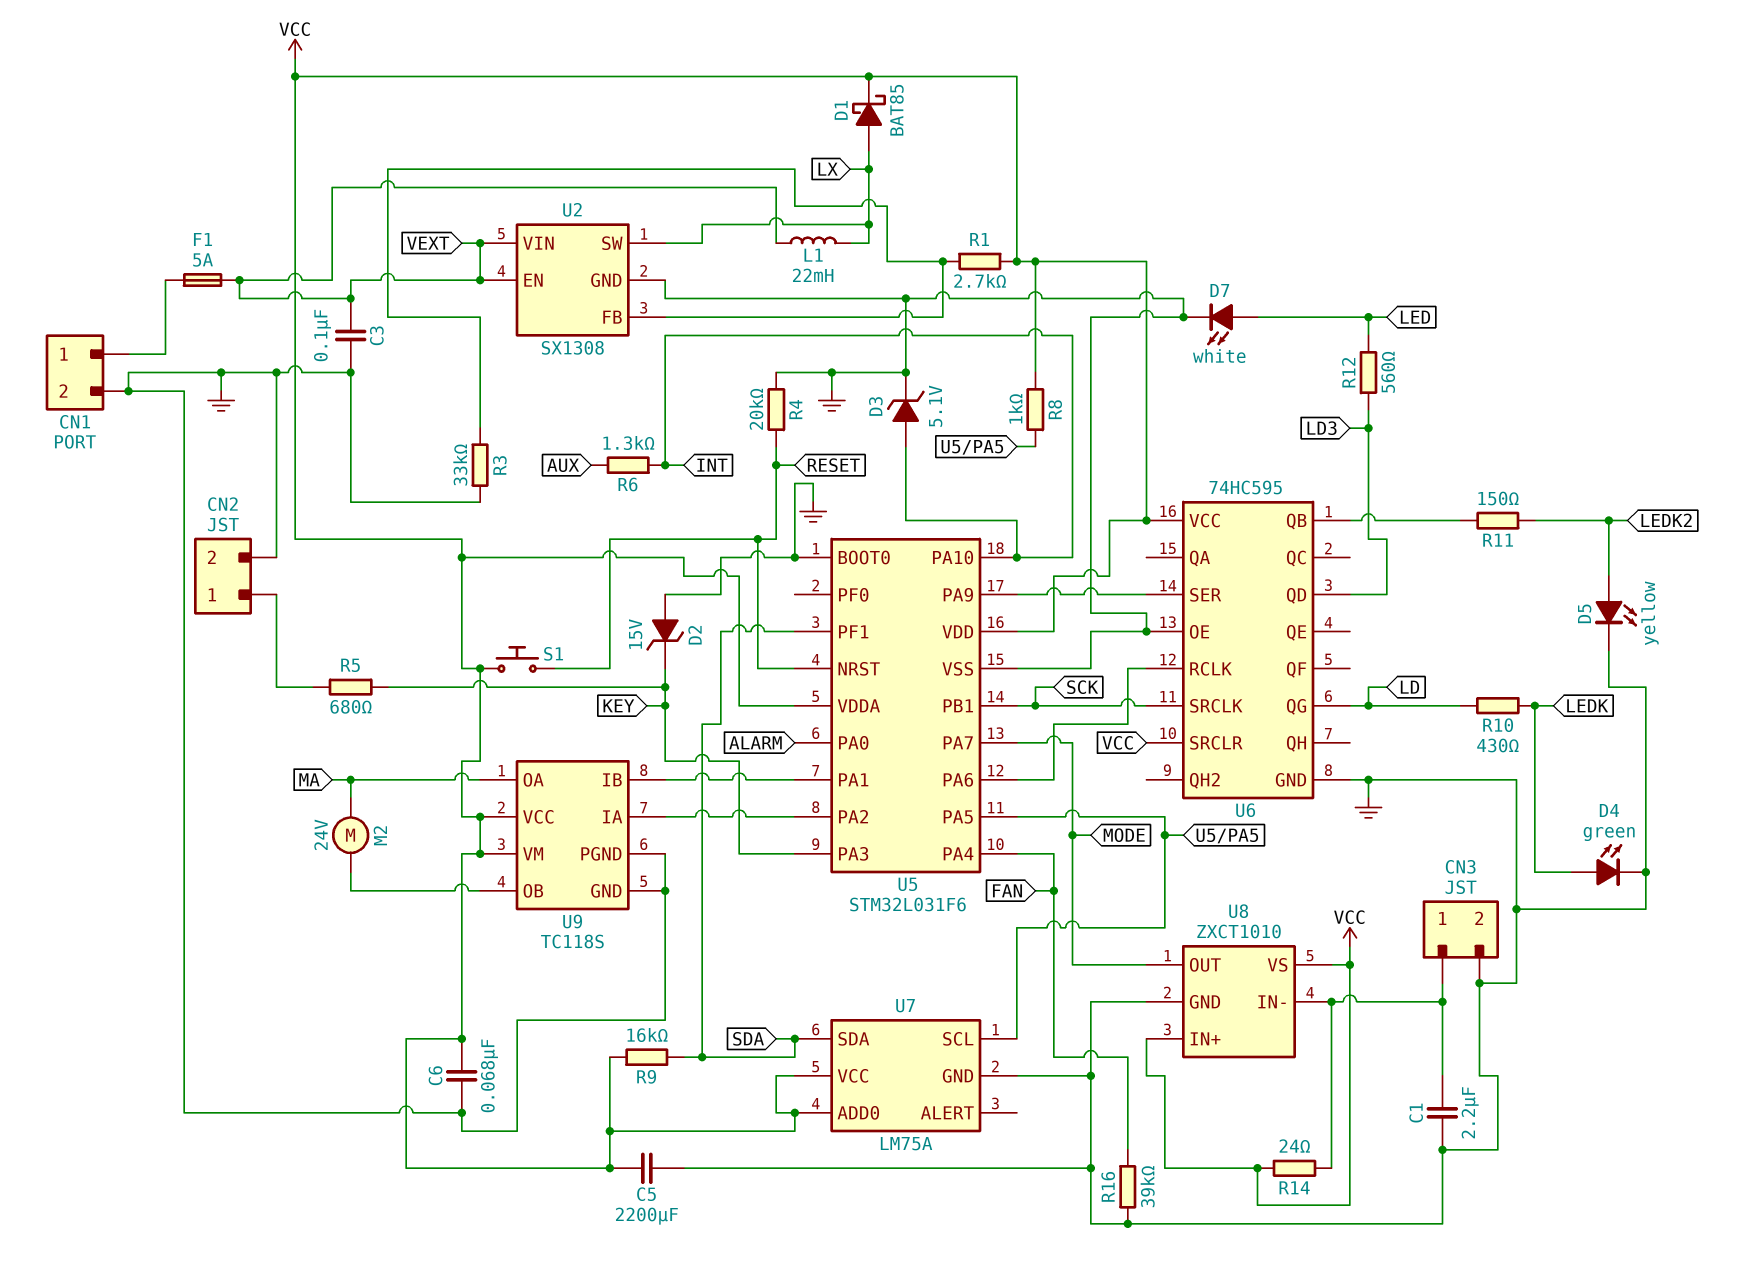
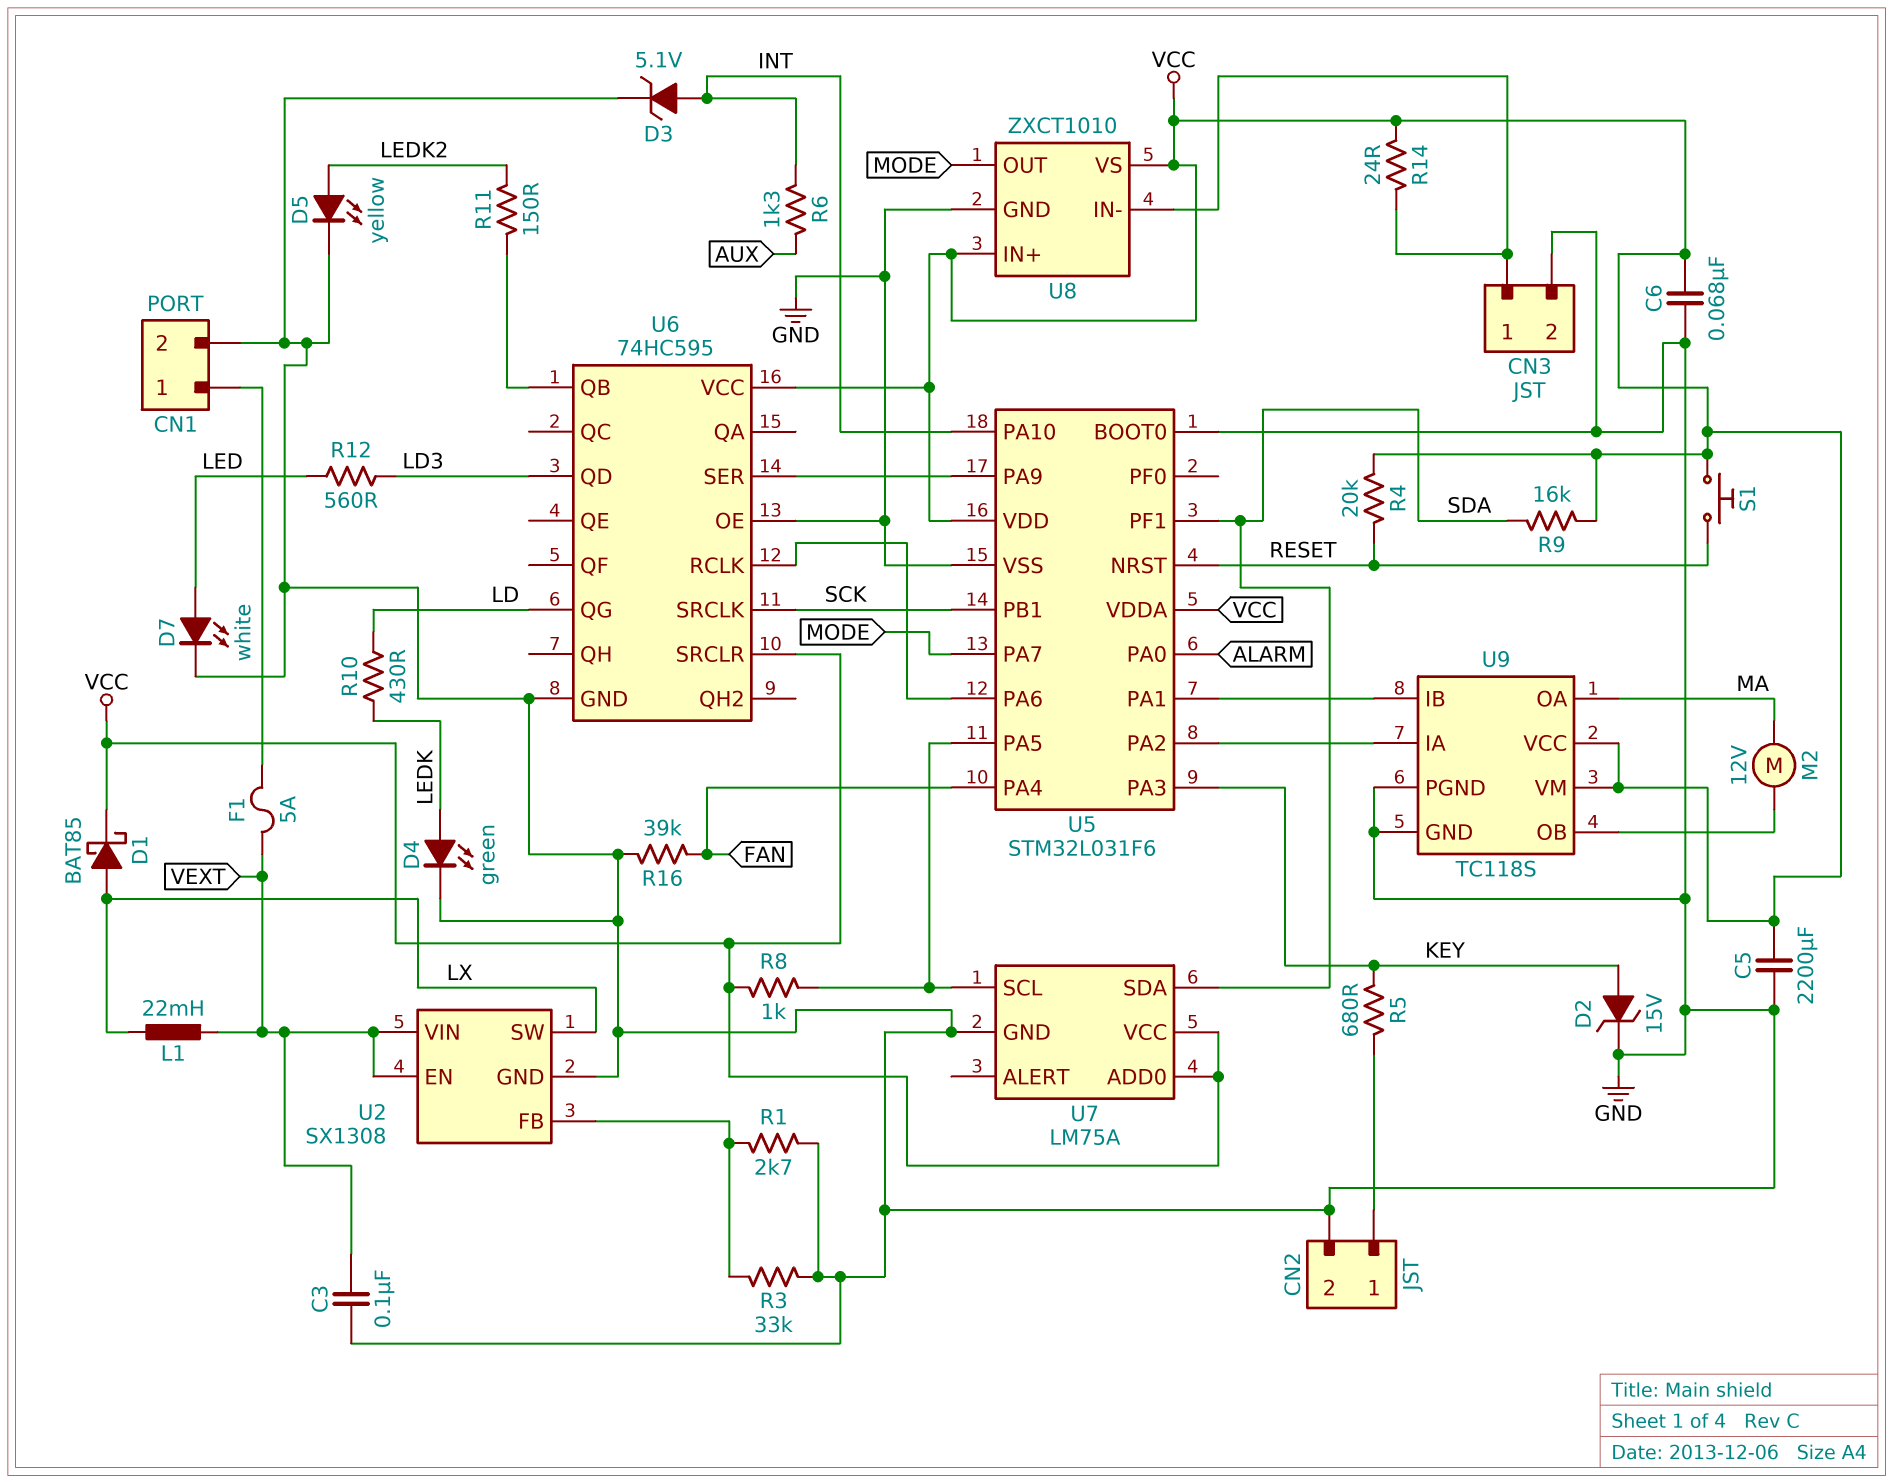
C1: 2.2uF (CN3/1, GND) -> none
D2: zener 15V (A GND, K KEY) -> zener 15V (A KEY, K GND)
M2: motor 24V (MA, U9/OB) -> motor 12V (MA, U9/OB)
R1: 2.7k (U2/FB, VCC) -> 2.7k (GND, U2/FB)
R4: 20k (GND, RESET) -> 20k (RESET, VCC)

